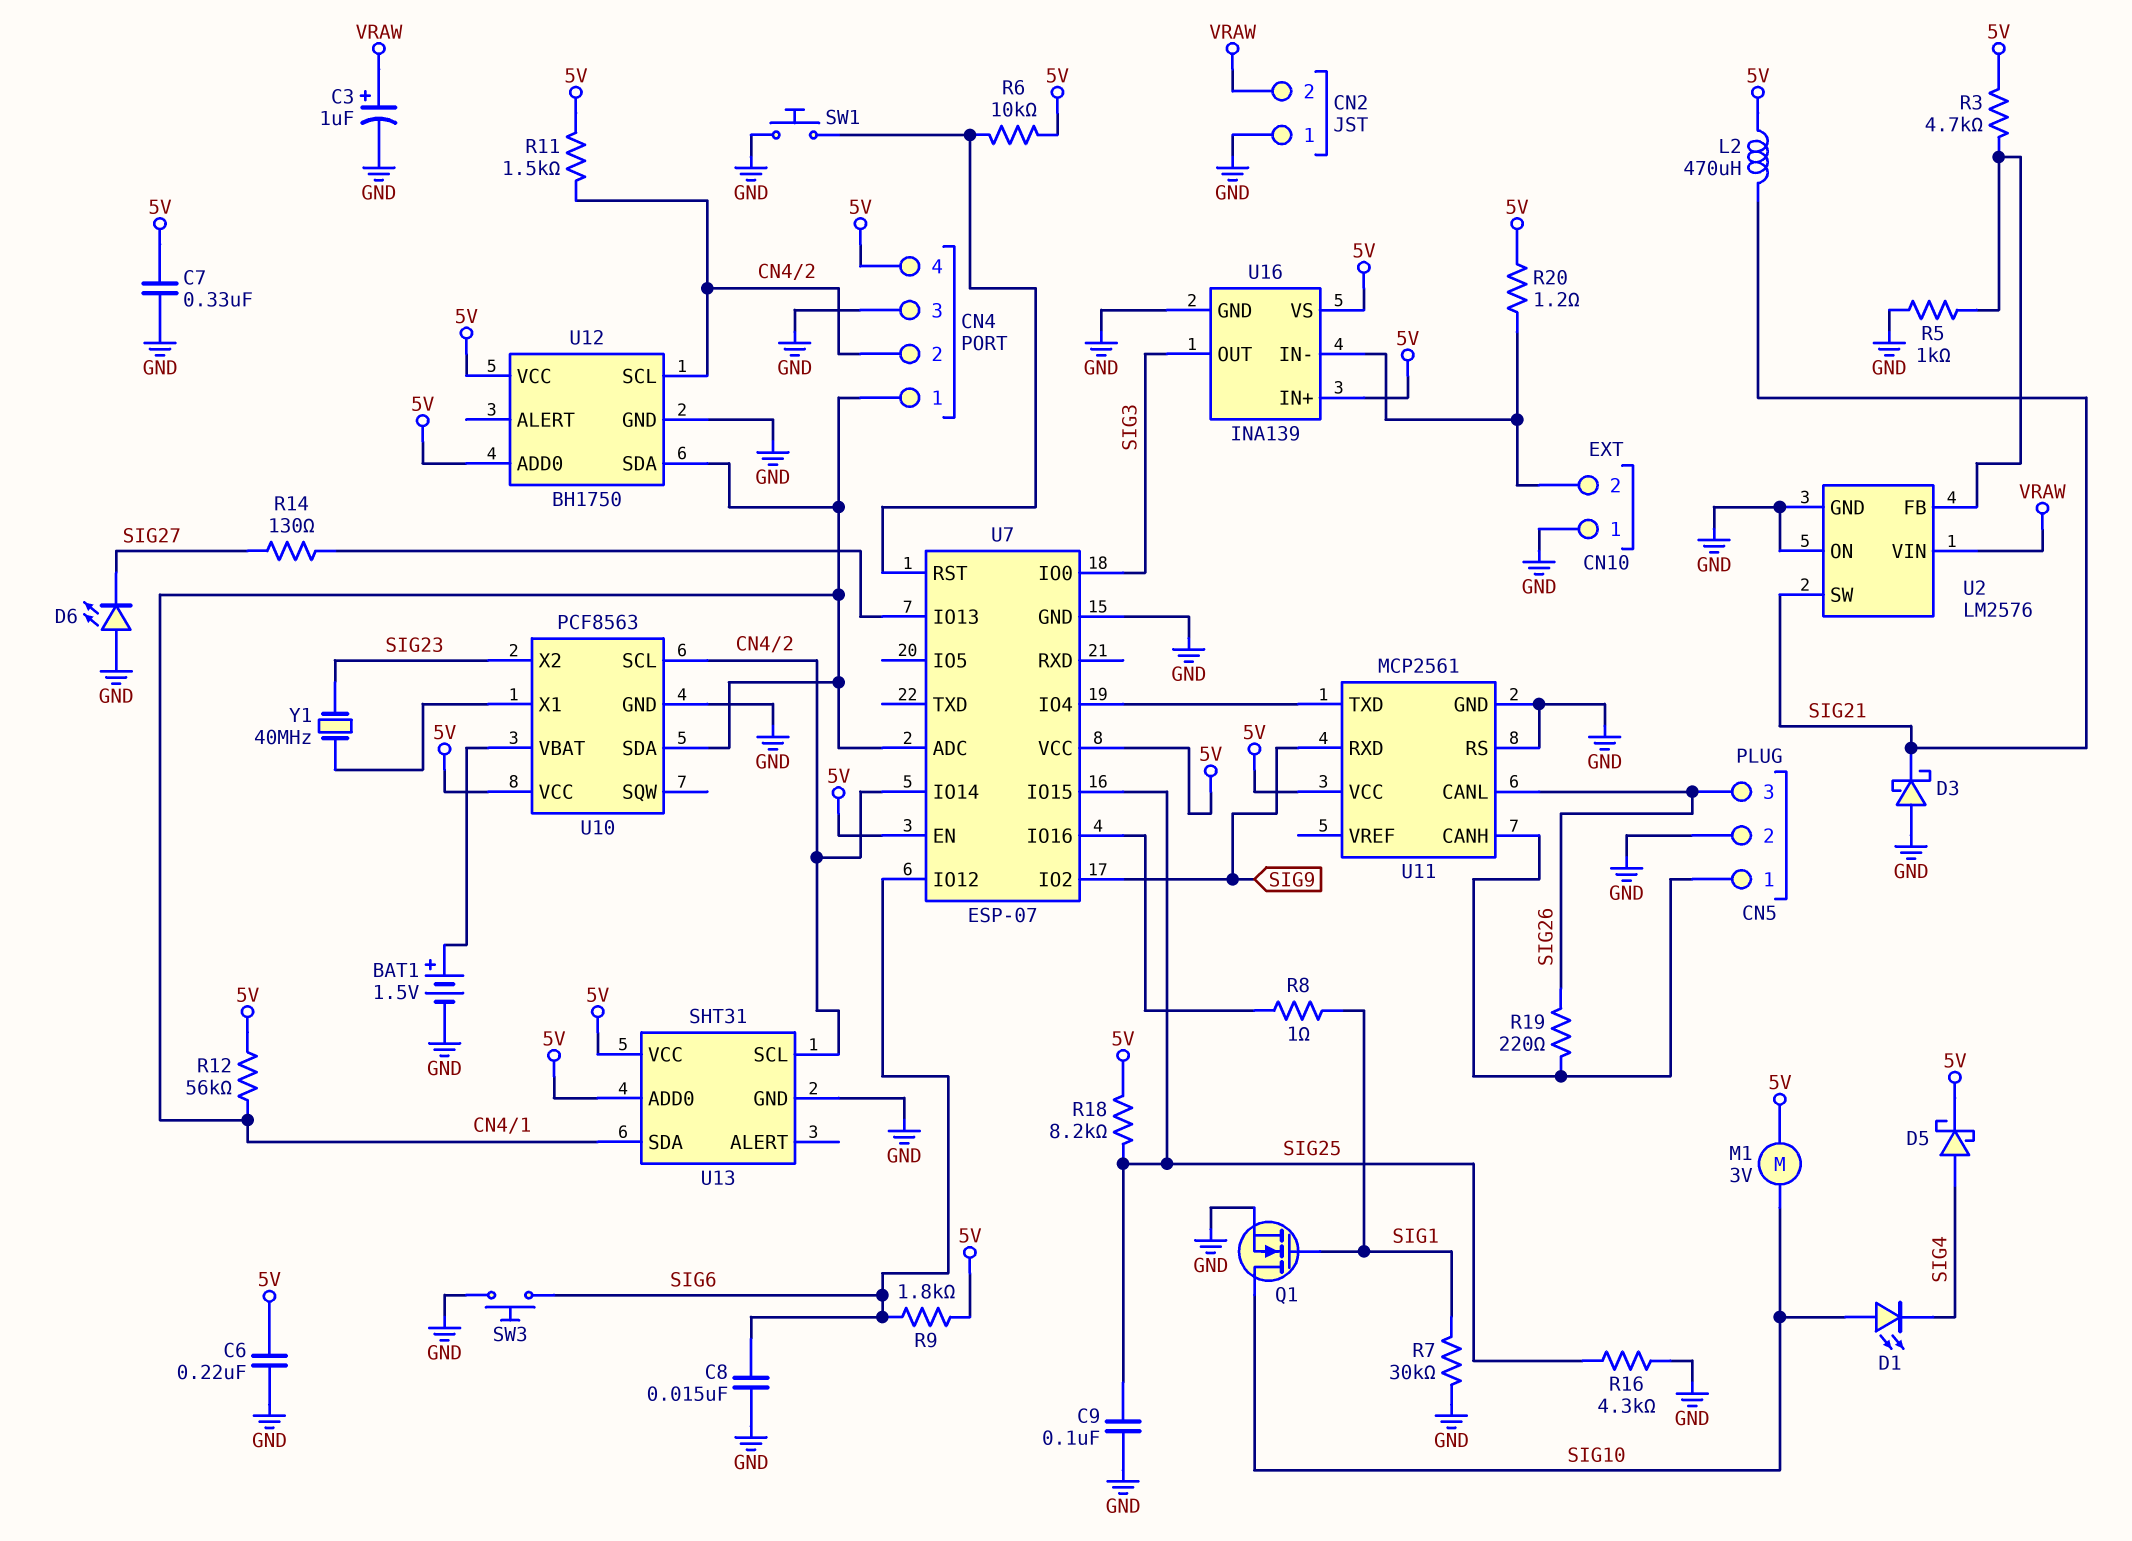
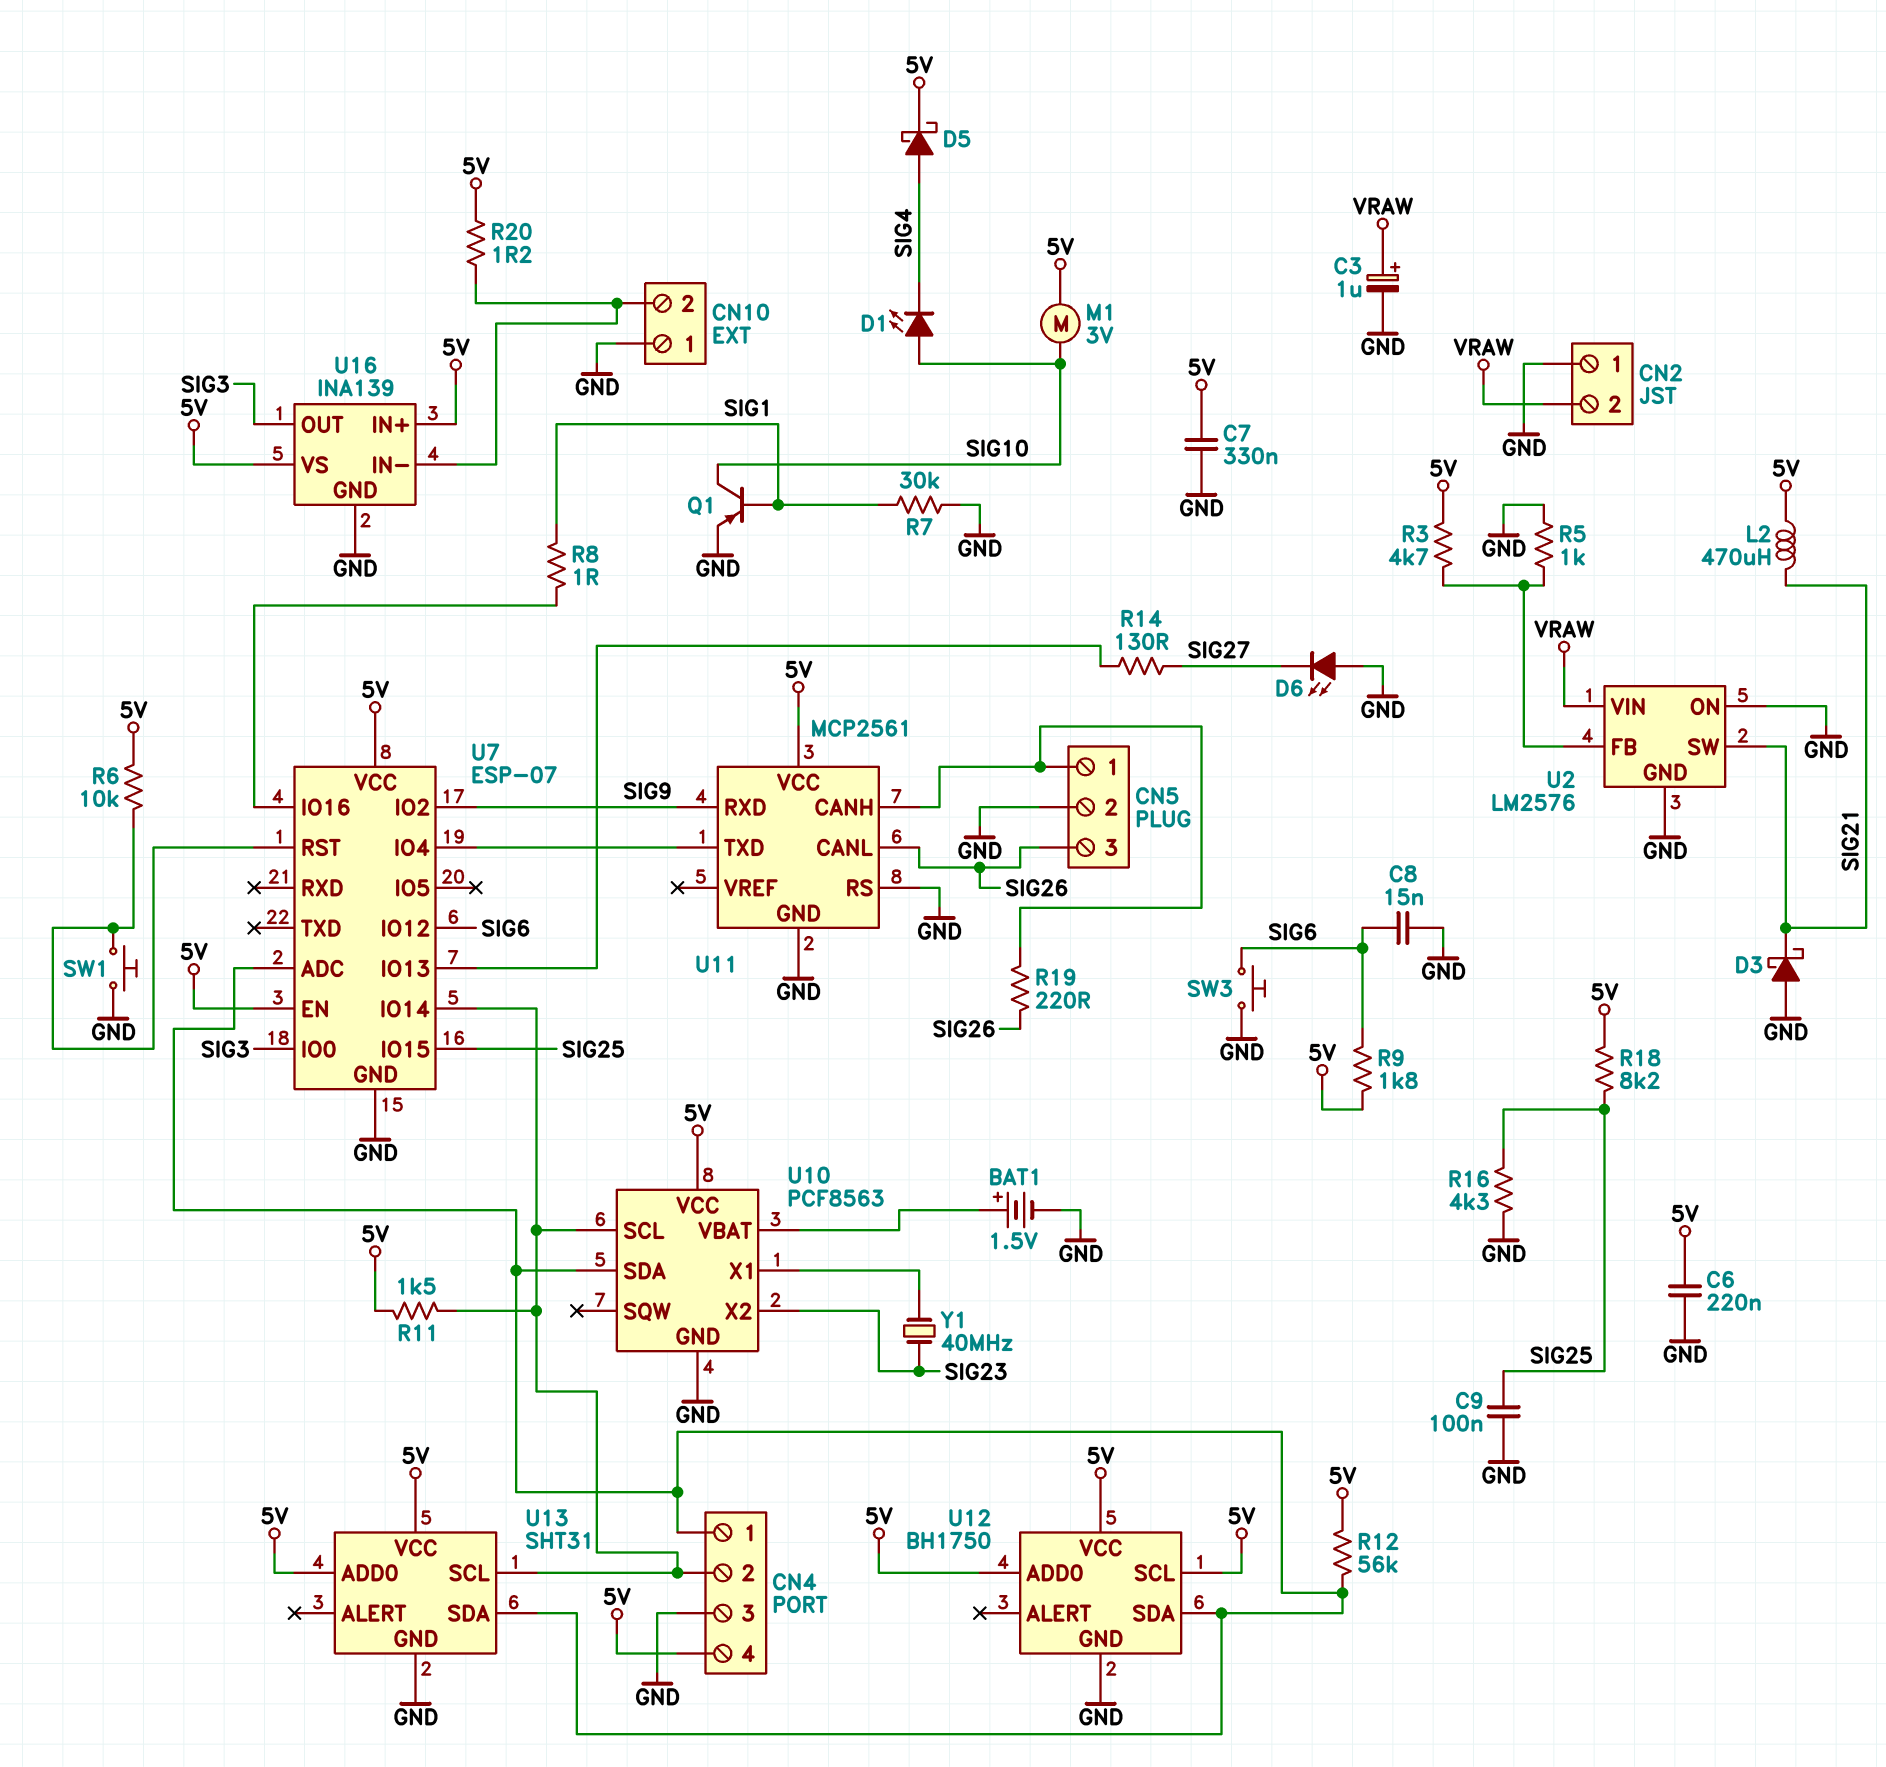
Q1: NMOS (G SIG1, D SIG10, S GND) -> PNP (B SIG1, C SIG10, E GND)
U12 pin SCL: CN4/2 -> 5V

